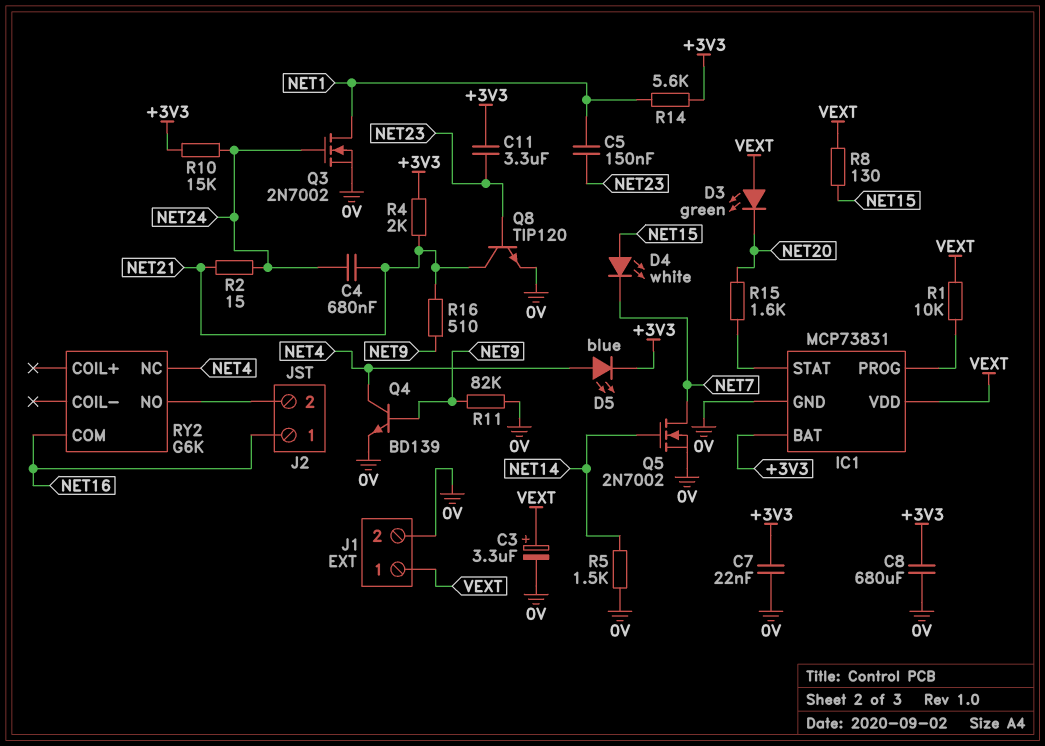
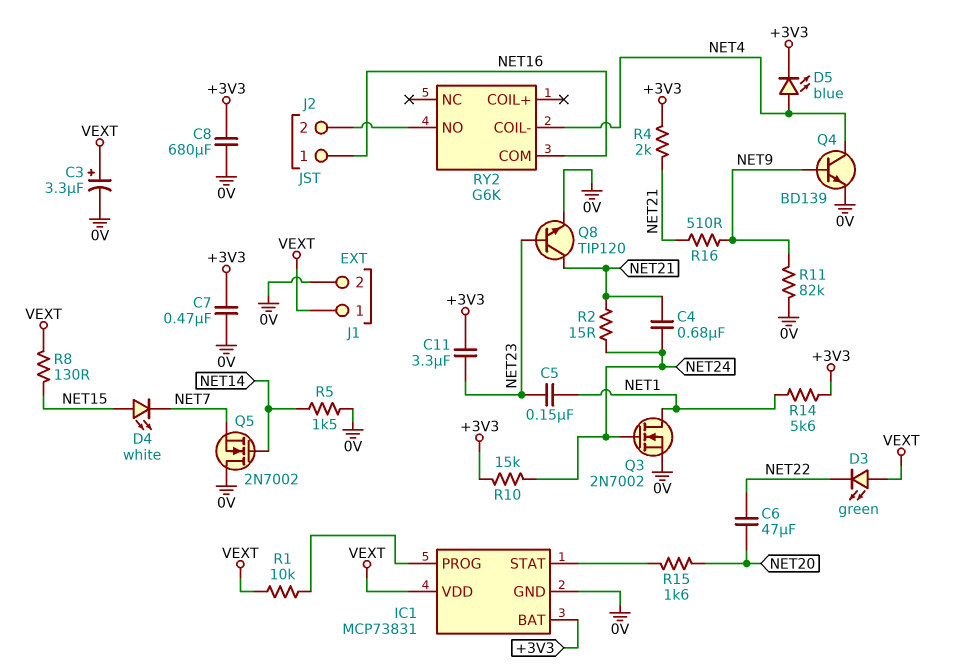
C6: none -> 47uF (NET20, NET22)
C7: 22nF (+3V3, 0V) -> 470nF (+3V3, 0V)
D3: LED green (A VEXT, K NET20) -> LED green (A VEXT, K NET22)
Q5: NMOS 2N7002 (G NET14, D NET7, S 0V) -> NMOS 2N7002 (G NET14, D 0V, S NET7)
RY2 pin COIL-: none -> NET4
RY2 pin NC: NET4 -> none

